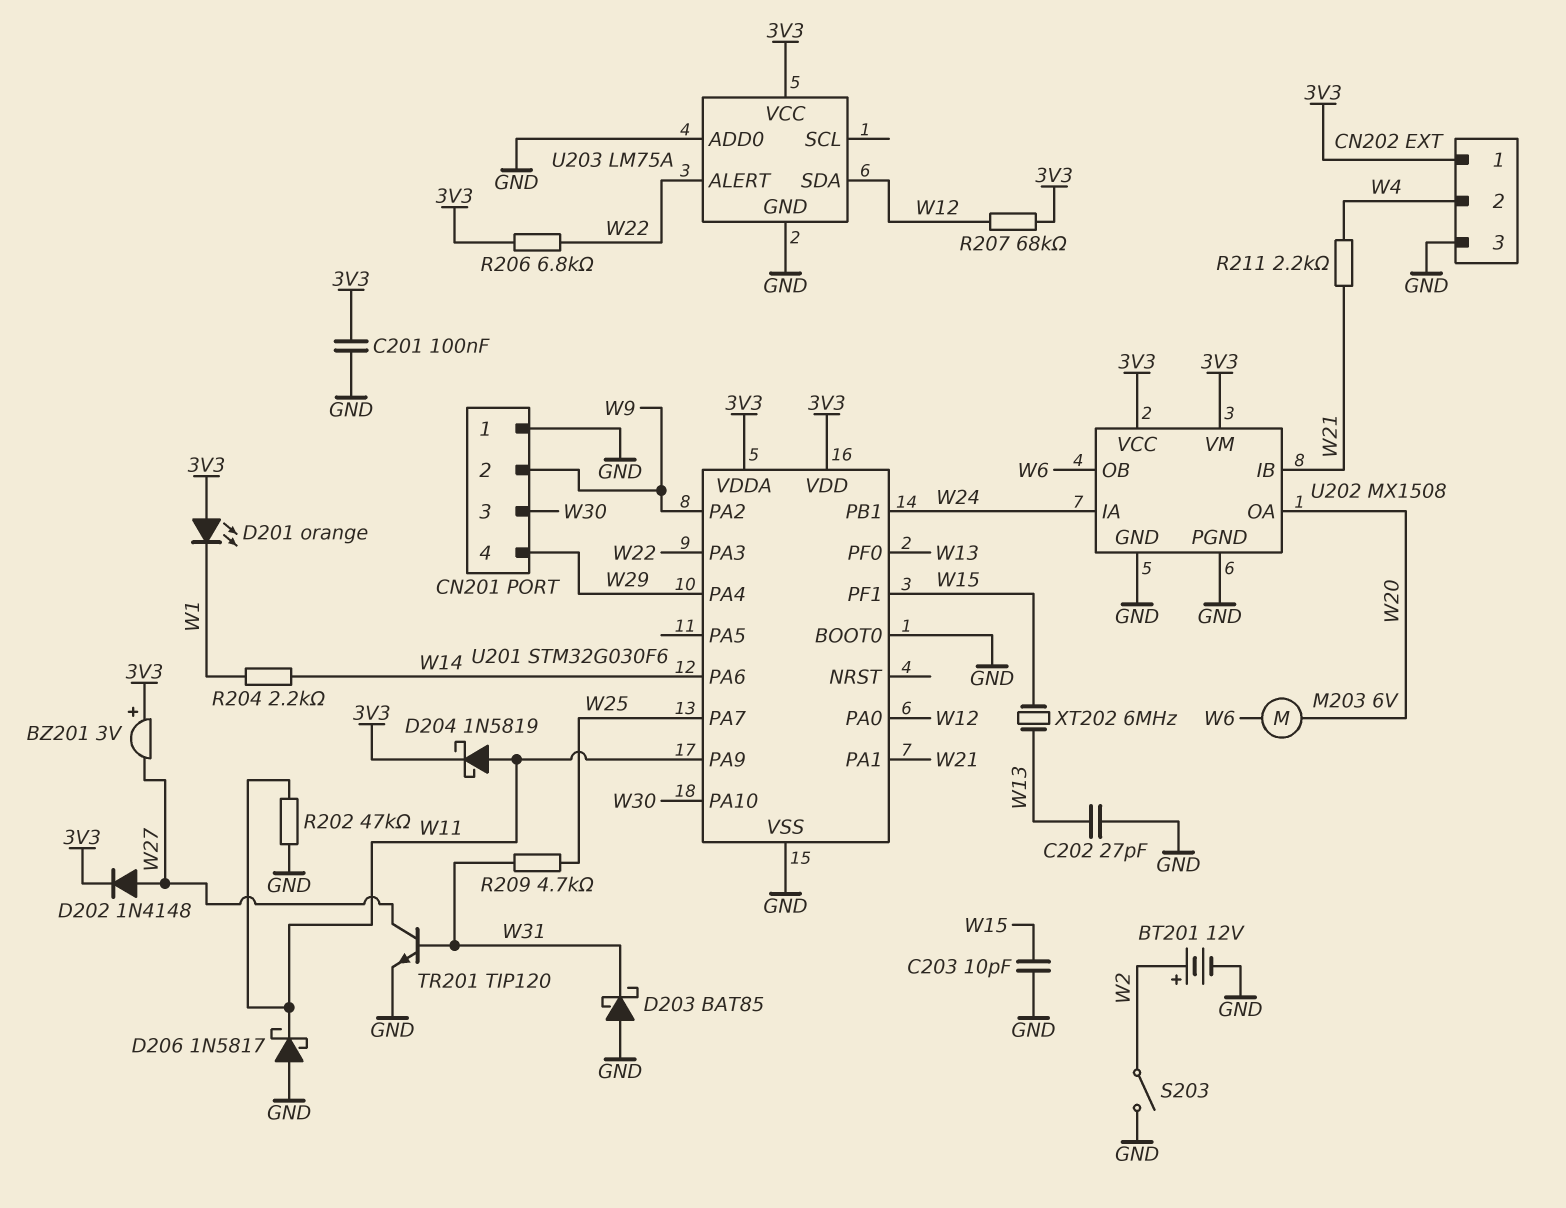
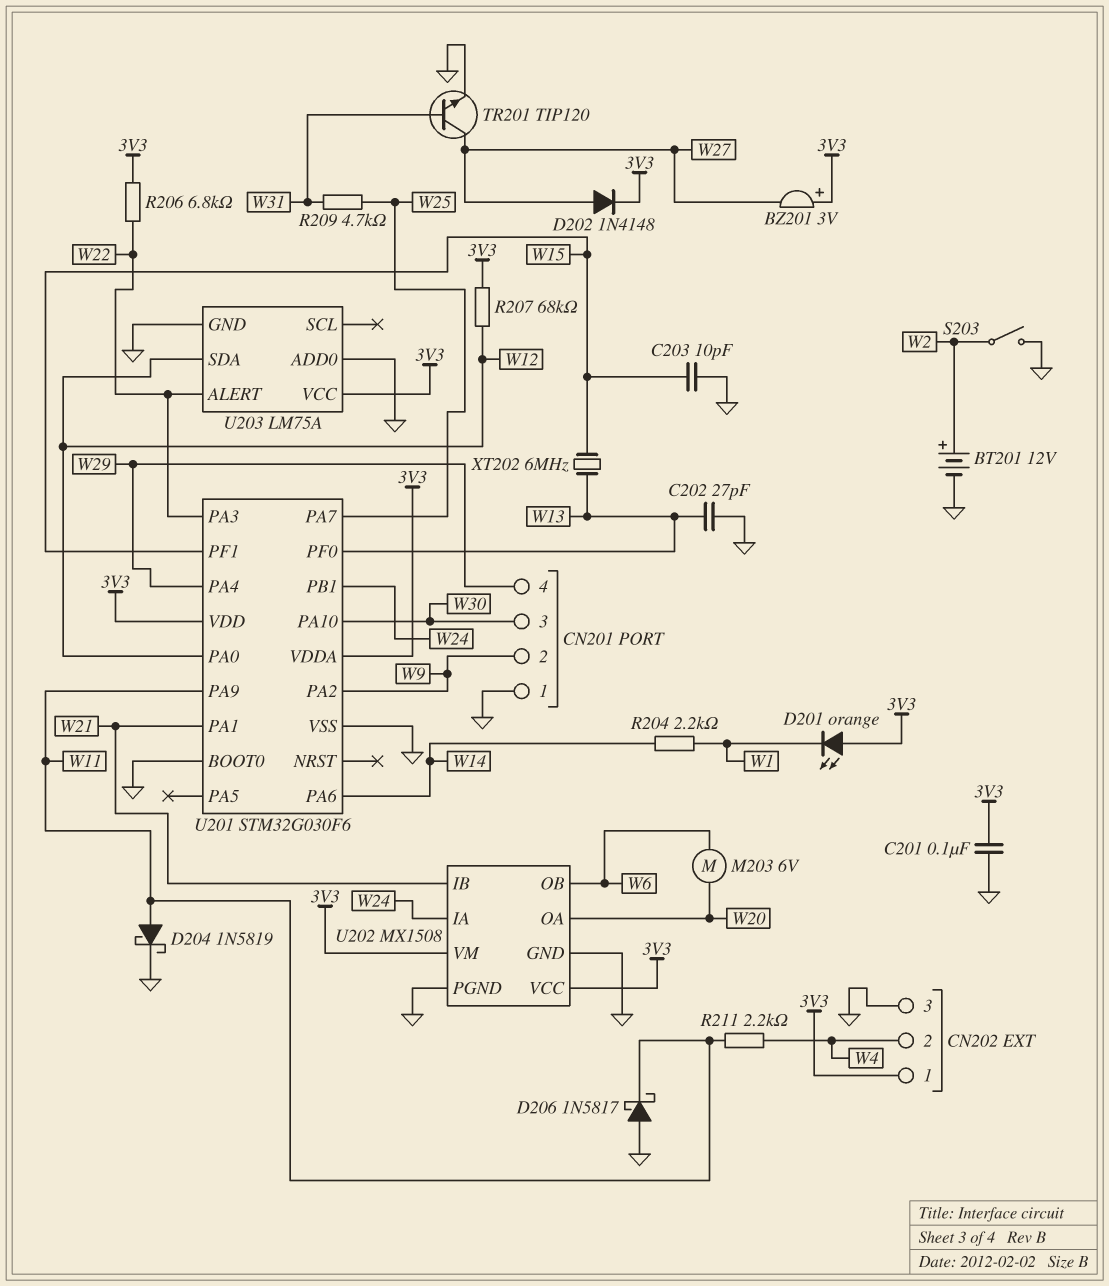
D203: schottky BAT85 (A GND, K W31) -> none
D204: schottky 1N5819 (A W11, K 3V3) -> schottky 1N5819 (A W11, K GND)
R202: 47k (GND, W11) -> none
R211: 2.2k (W4, W21) -> 2.2k (W4, W11)

